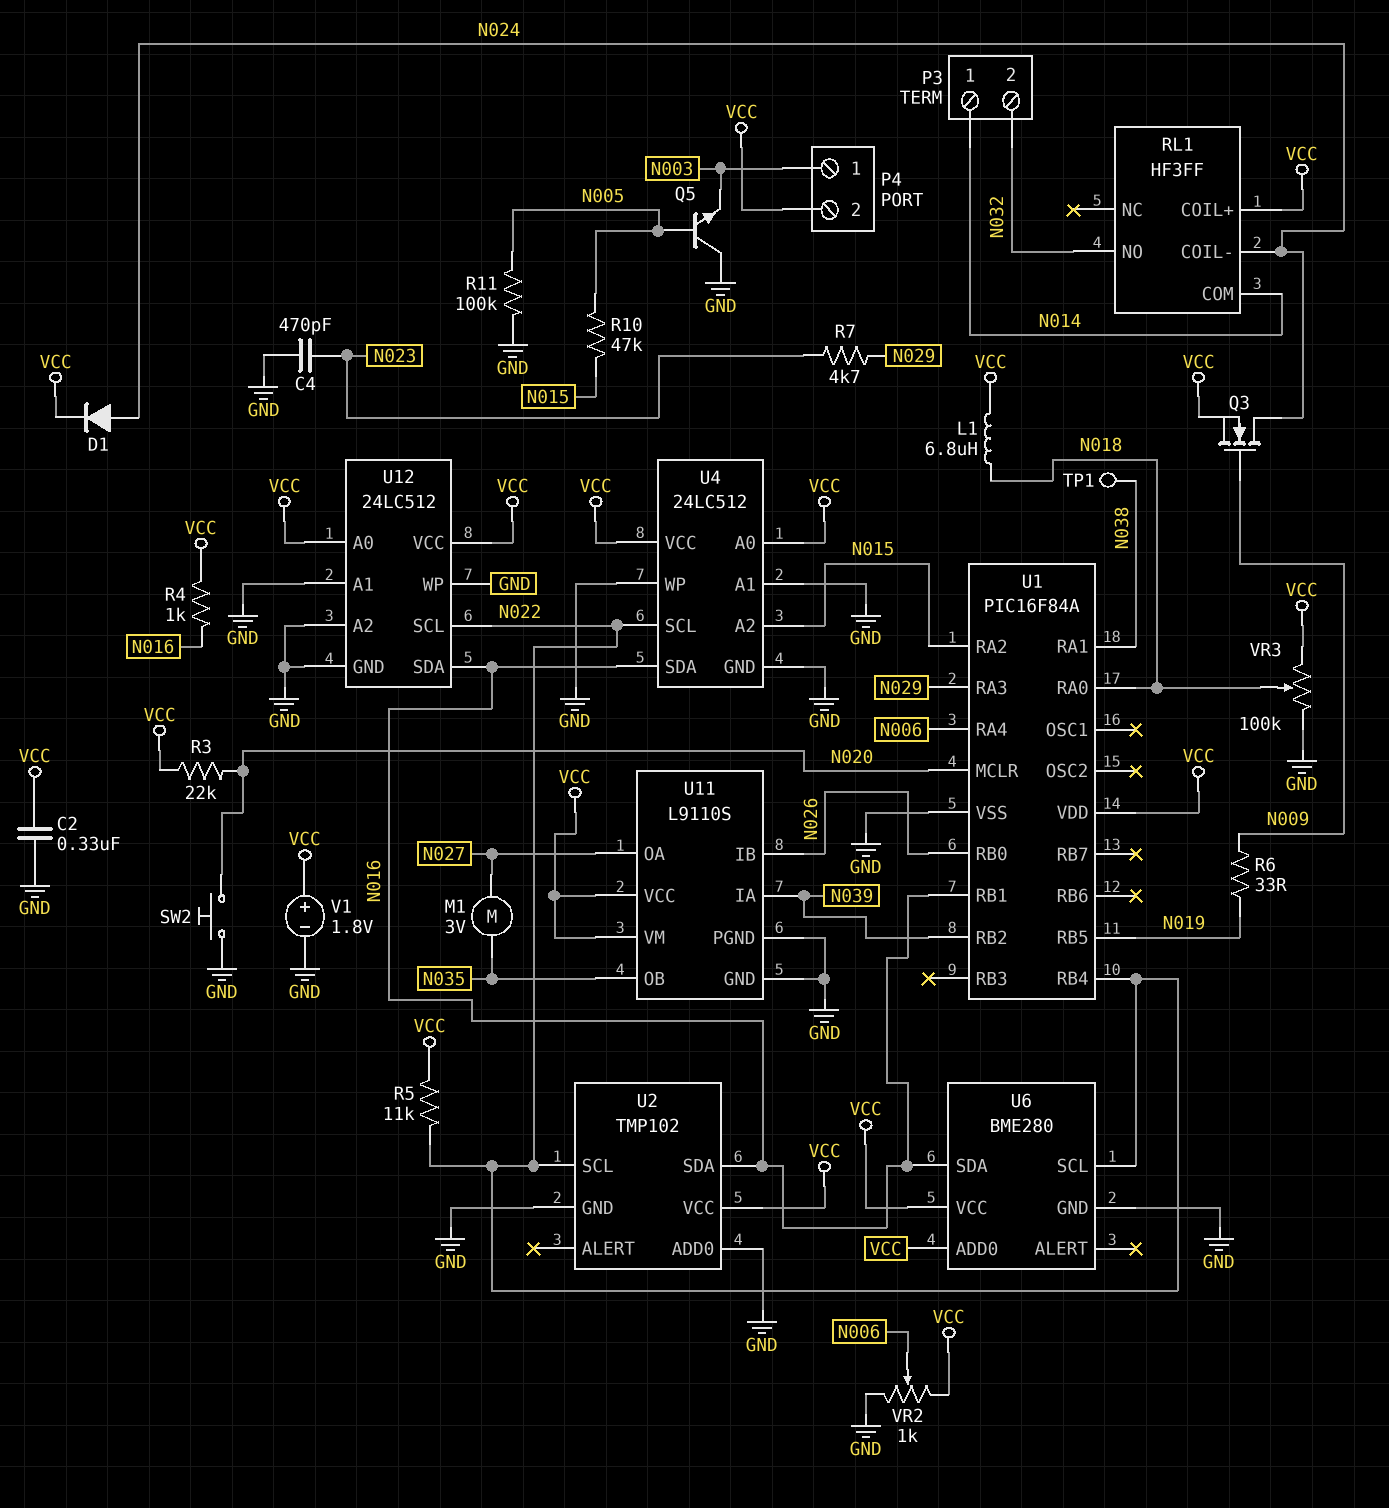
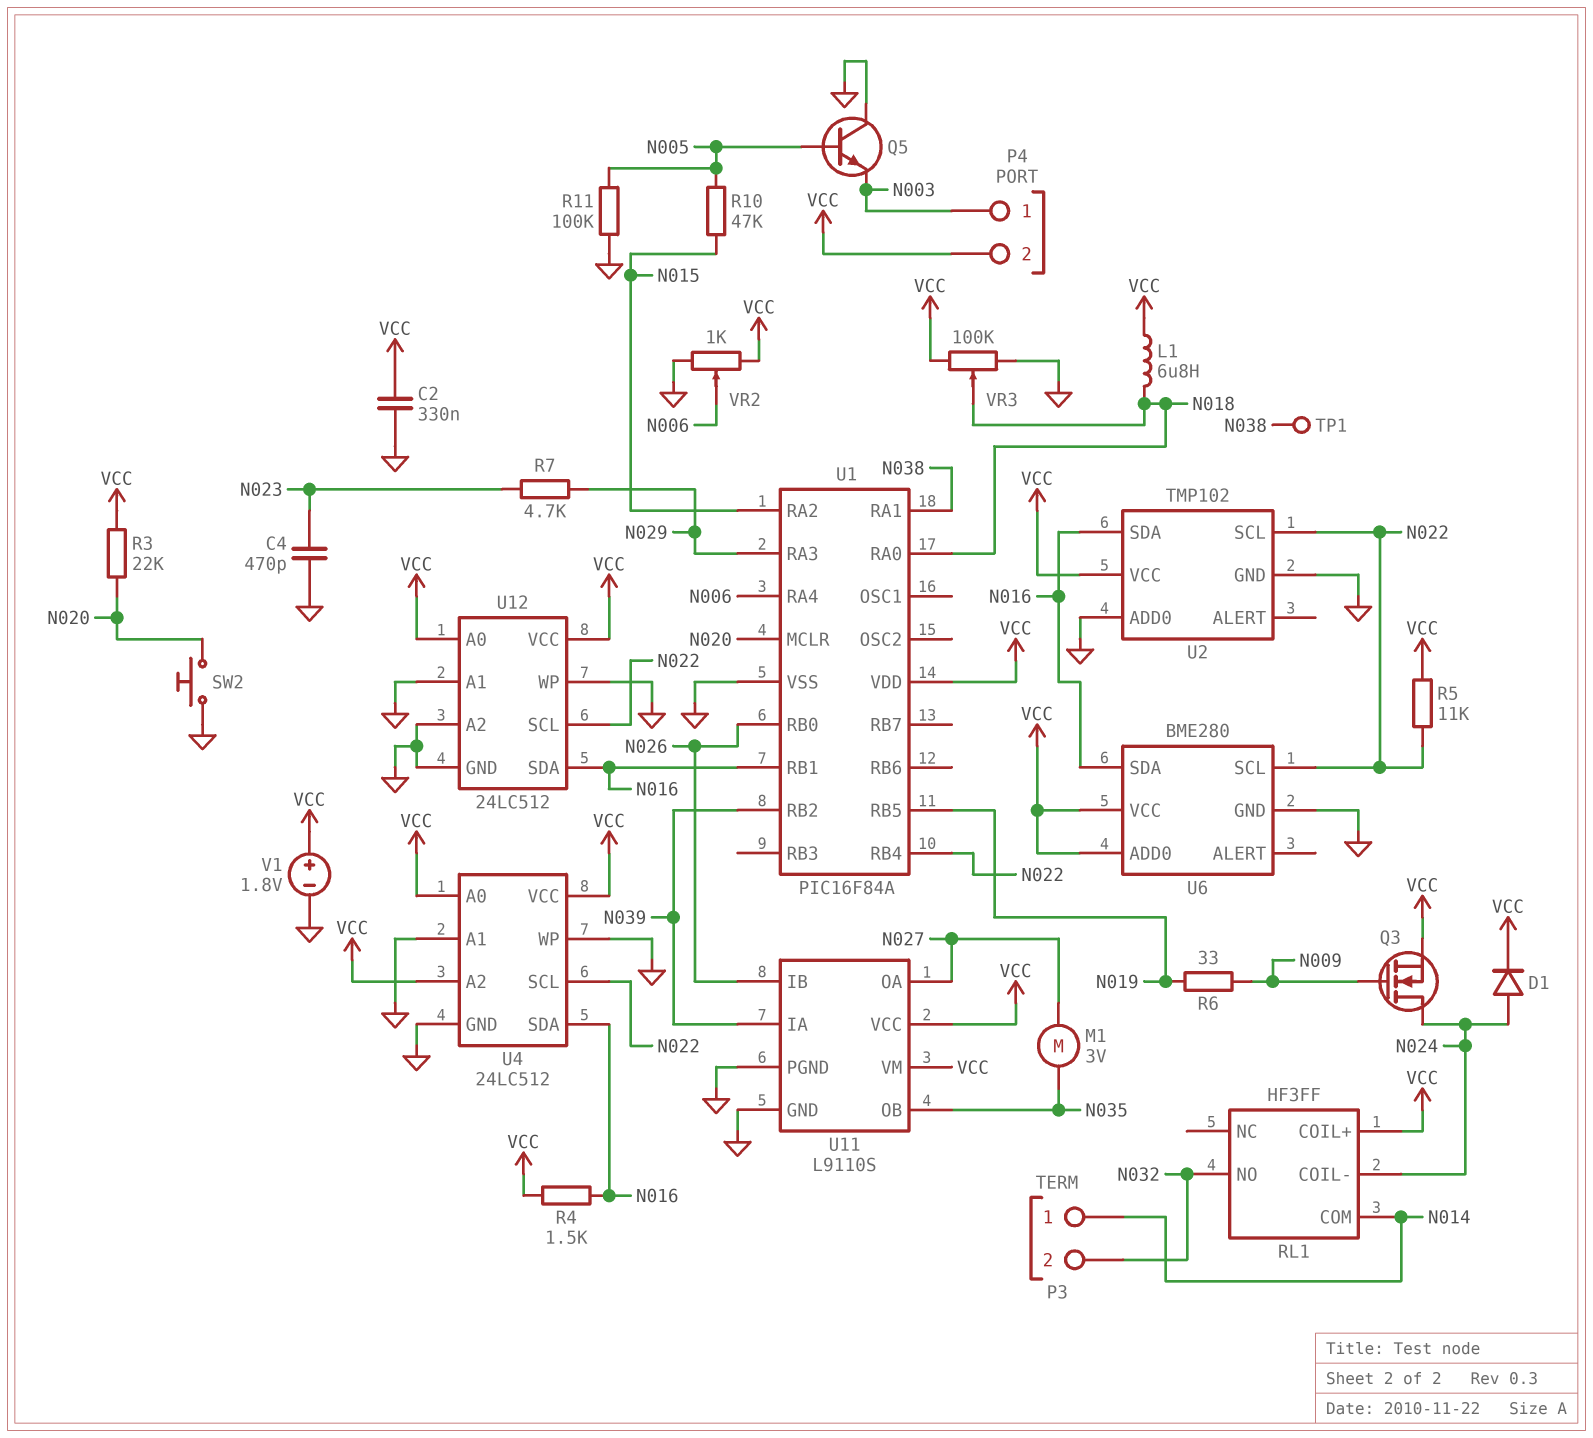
R4: 1k (N016, VCC) -> 1.5k (N016, VCC)
U4 pin A2: N015 -> VCC

